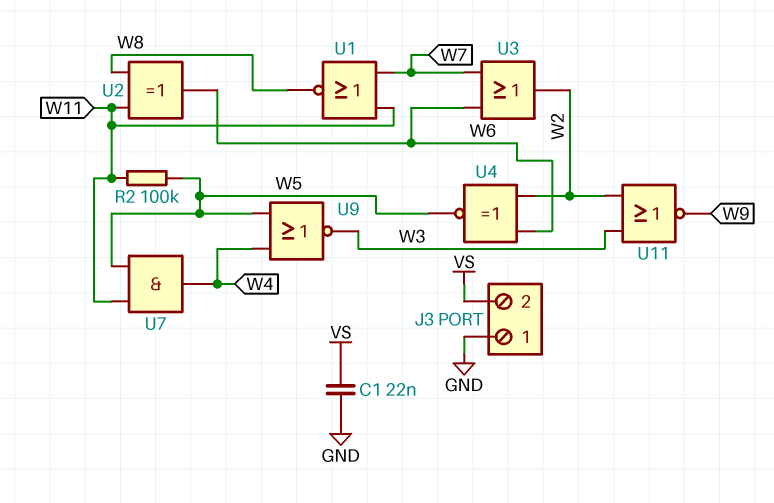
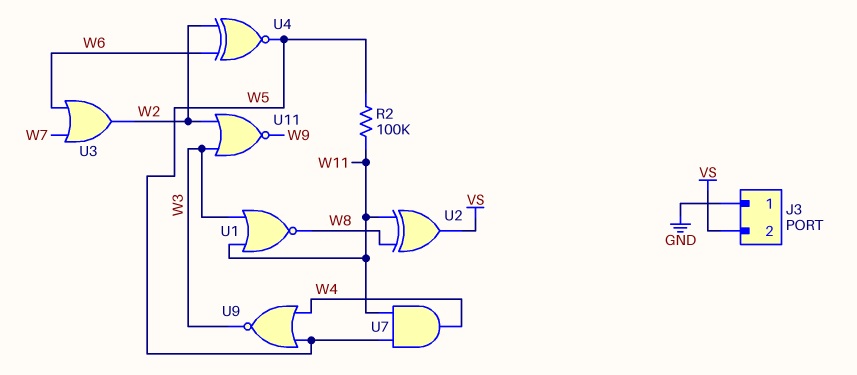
C1: 22nF (GND, VS) -> none
U1: NOR (in W7, in W11, out W8) -> NOR (in W3, in W11, out W8)
U2: XOR (in W8, in W11, out W6) -> XOR (in W8, in W11, out VS)

